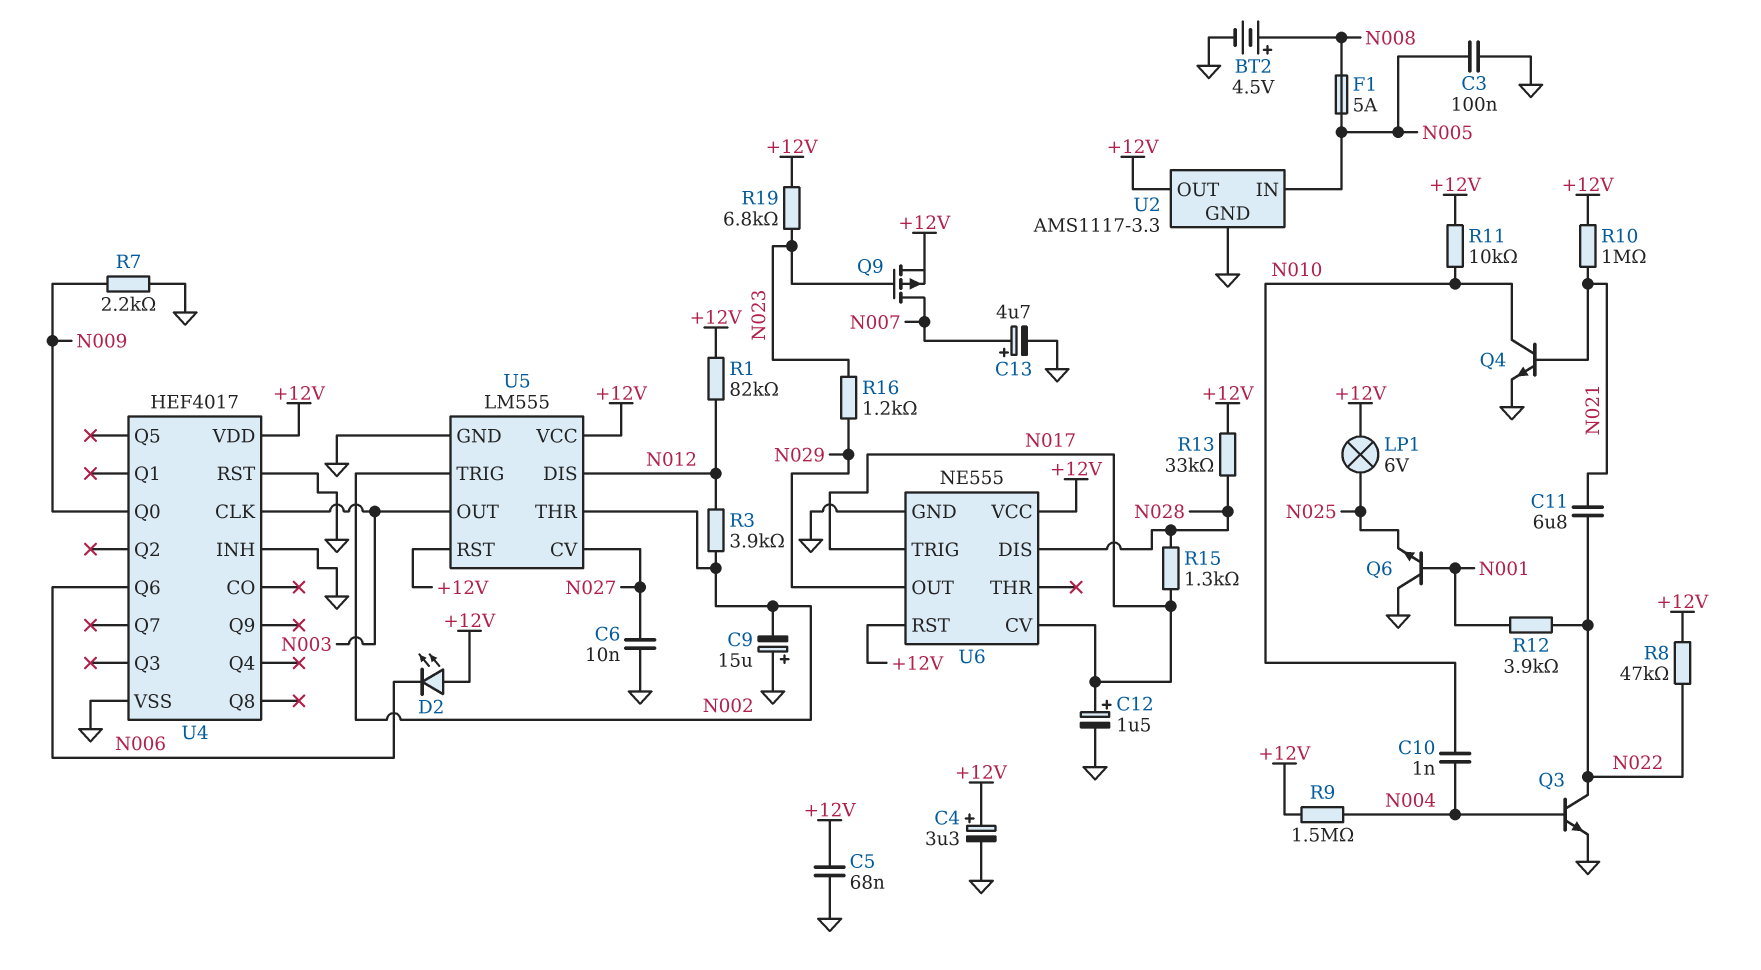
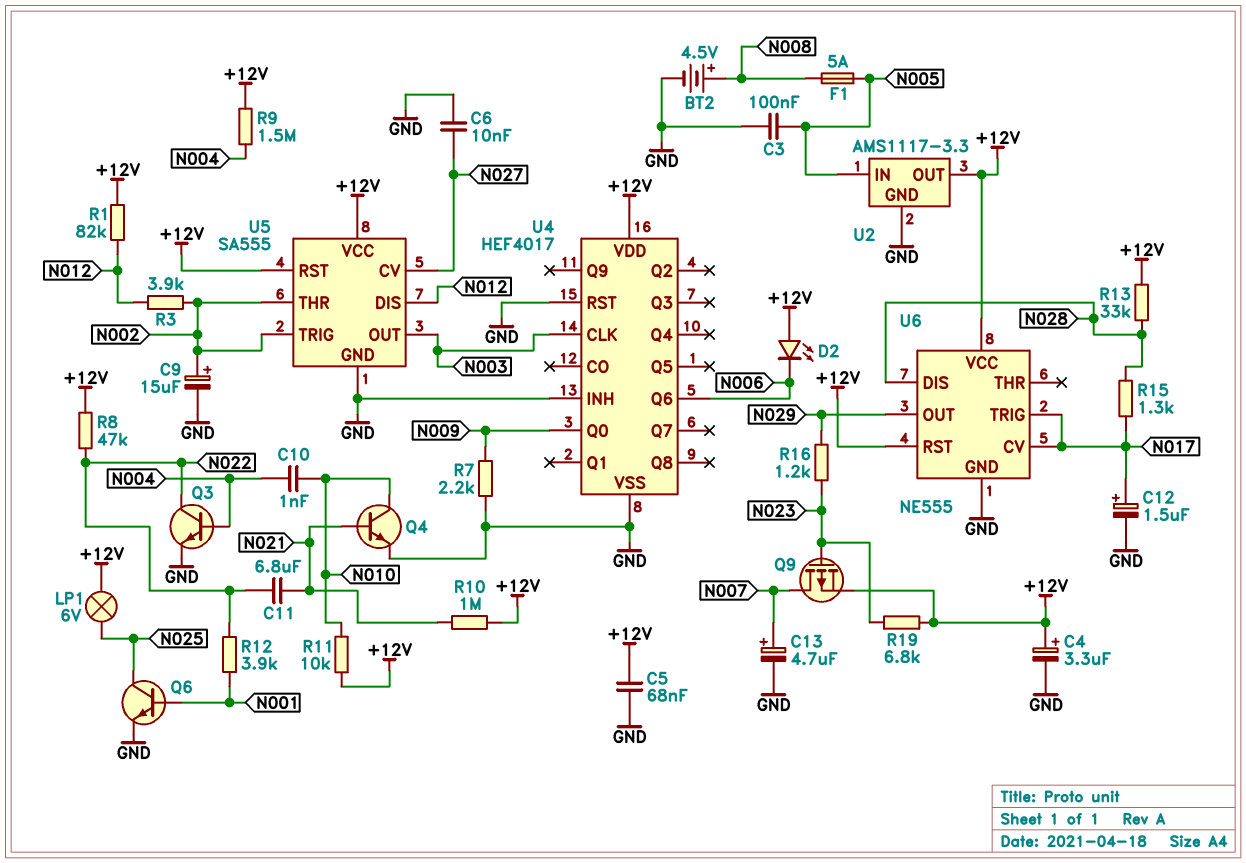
C9: 15uF (plus GND, minus N002) -> 15uF (plus N002, minus GND)
Q6: NPN (B N001, C GND, E N025) -> NPN (B N001, C N025, E GND)
U5: LM555 -> SA555

